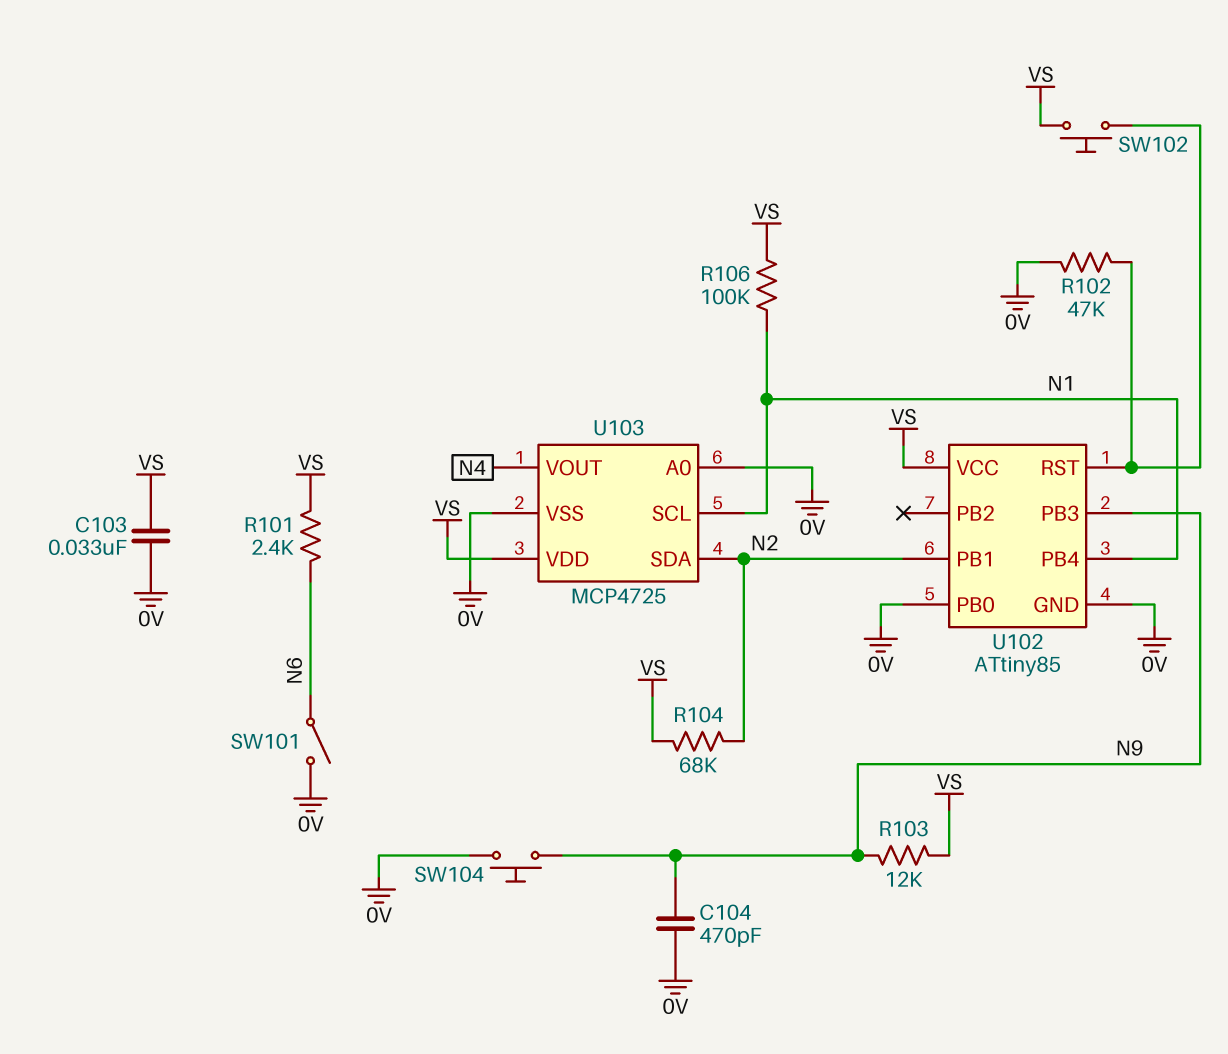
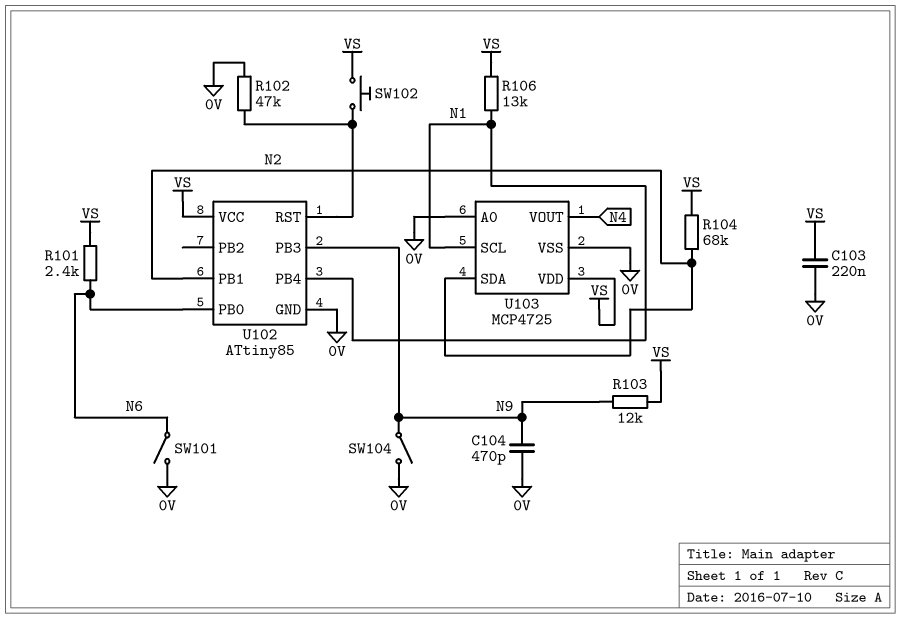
C103: 33nF (0V, VS) -> 220nF (0V, VS)
R106: 100k (N1, VS) -> 13k (N1, VS)
SW104: button (0V, N9) -> switch (0V, N9)
U102 pin PB0: 0V -> N6

